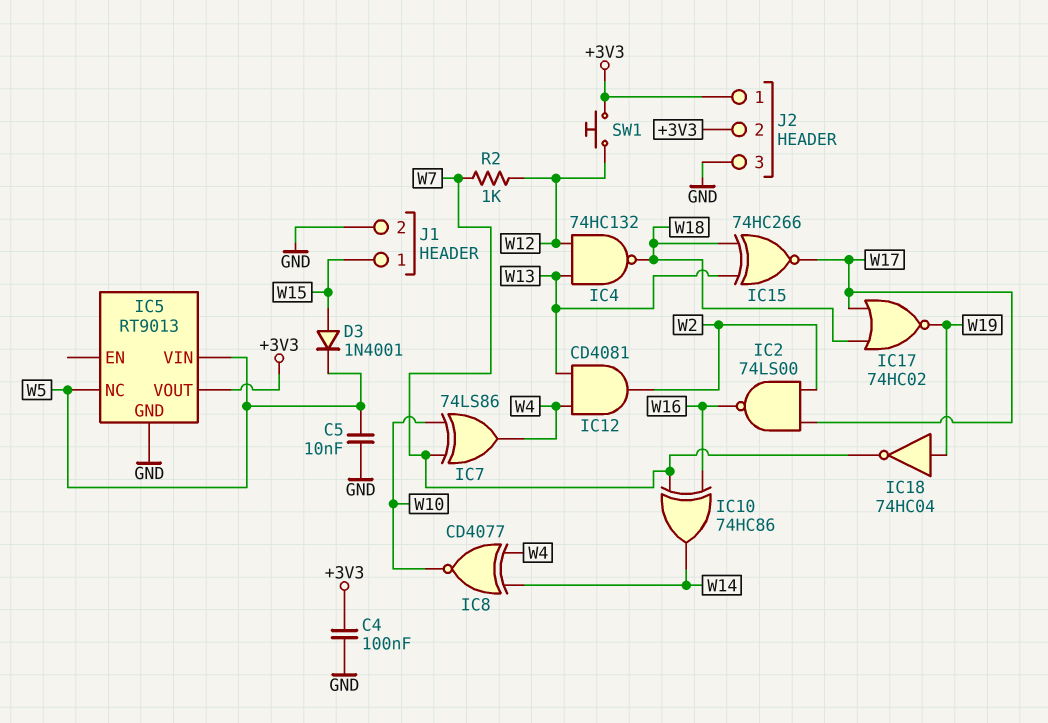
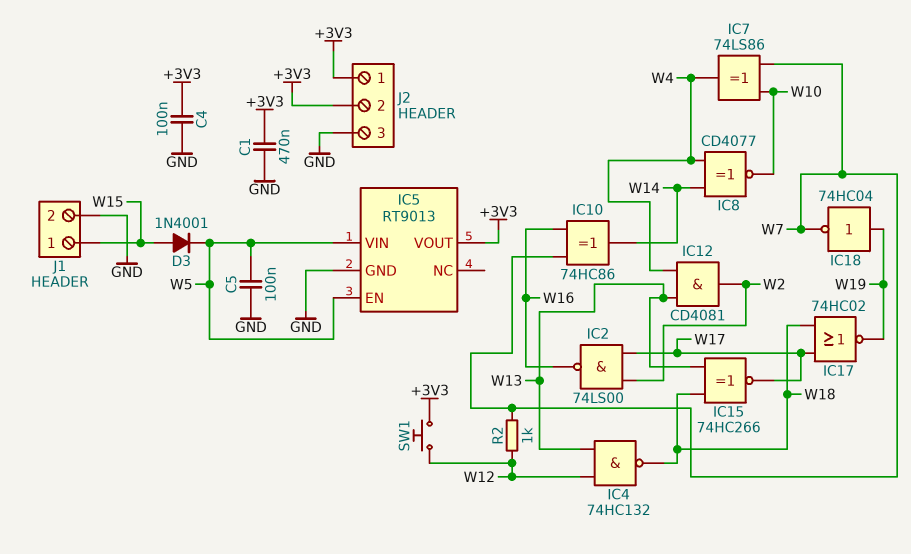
C1: none -> 470nF (+3V3, GND)
C5: 10nF (GND, W5) -> 100nF (GND, W5)
IC5 pin EN: none -> W5
IC5 pin NC: W5 -> none

